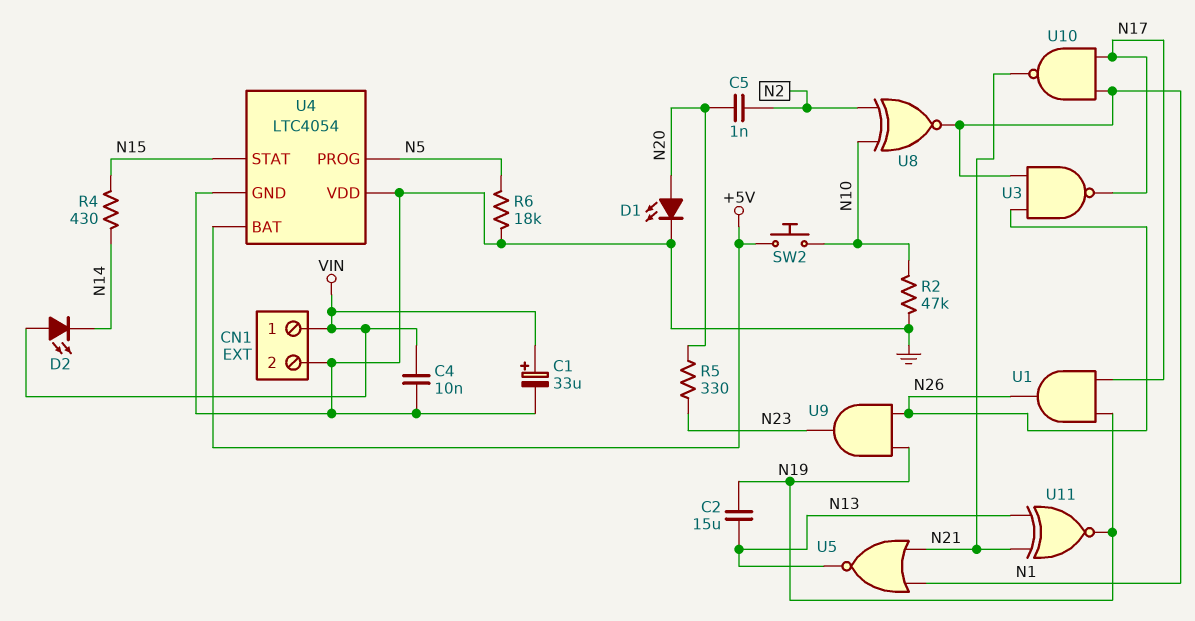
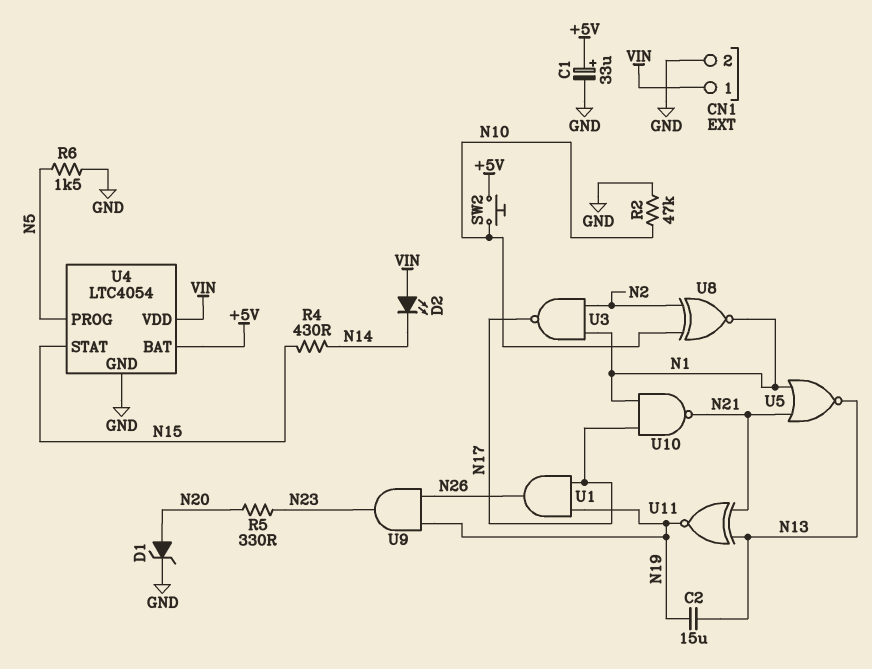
C1: 33uF (plus VIN, minus GND) -> 33uF (plus +5V, minus GND)
C4: 10nF (GND, VIN) -> none
C5: 1nF (N2, N20) -> none
D1: LED (A N20, K GND) -> zener (A N20, K GND)
R6: 18k (GND, N5) -> 1.5k (GND, N5)
U3: NAND (in N1, in N26, out N17) -> NAND (in N1, in N2, out N17)
U4 pin VDD: GND -> VIN

